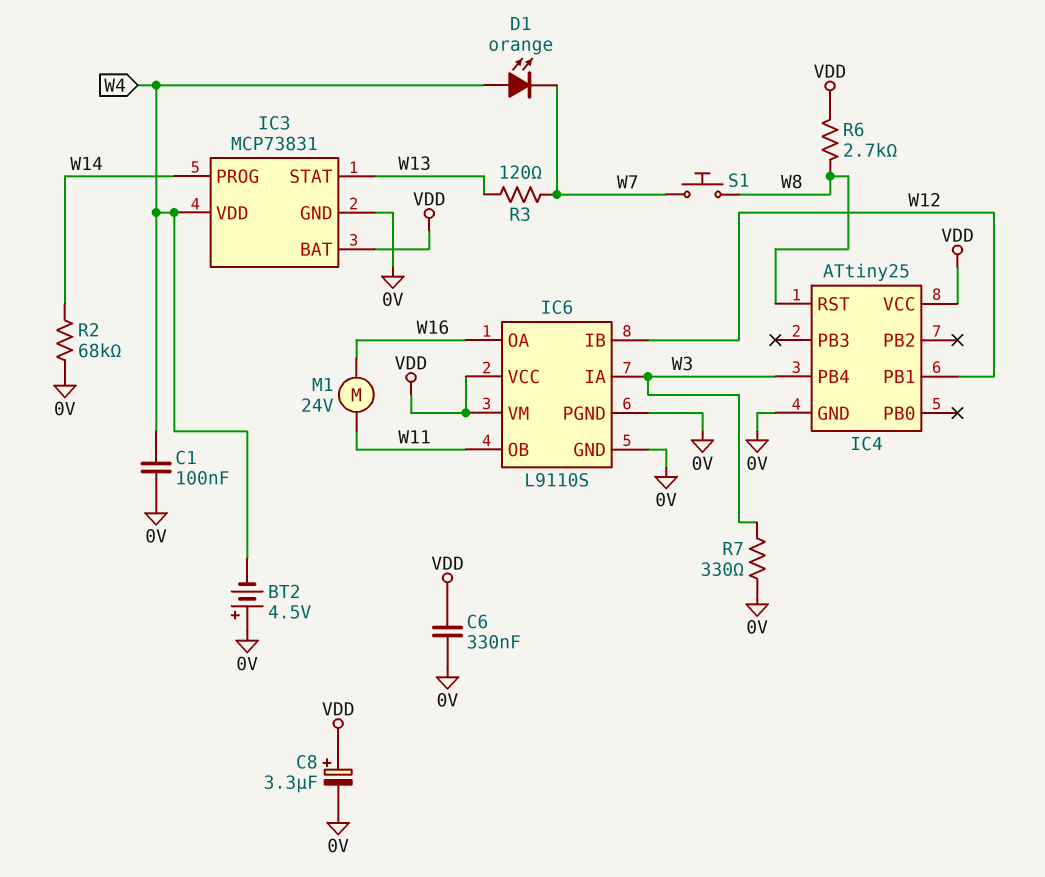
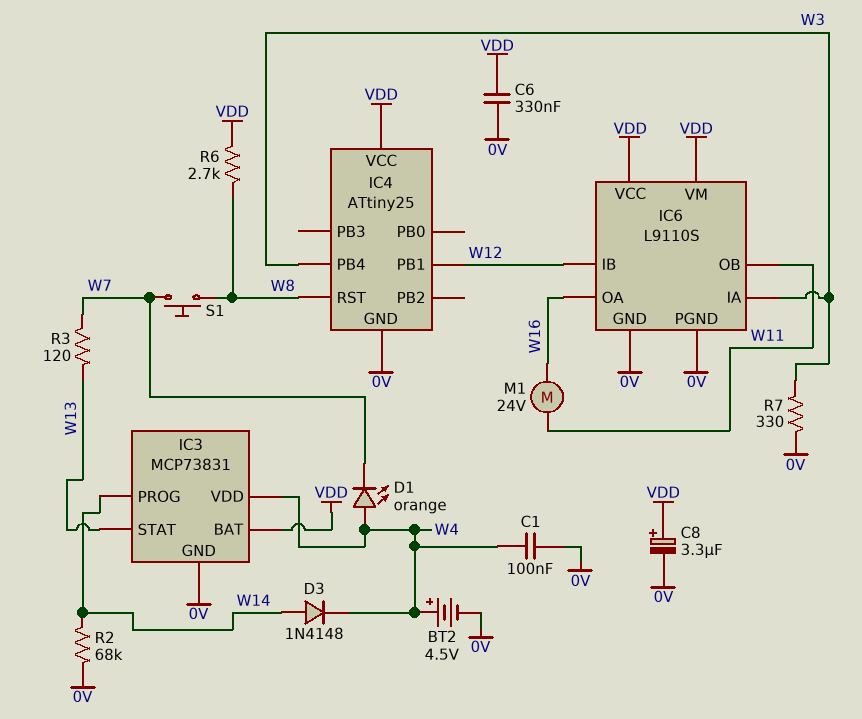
BT2: 4.5V (plus 0V, minus W4) -> 4.5V (plus W4, minus 0V)
D3: none -> diode 1N4148 (A W14, K W4)

